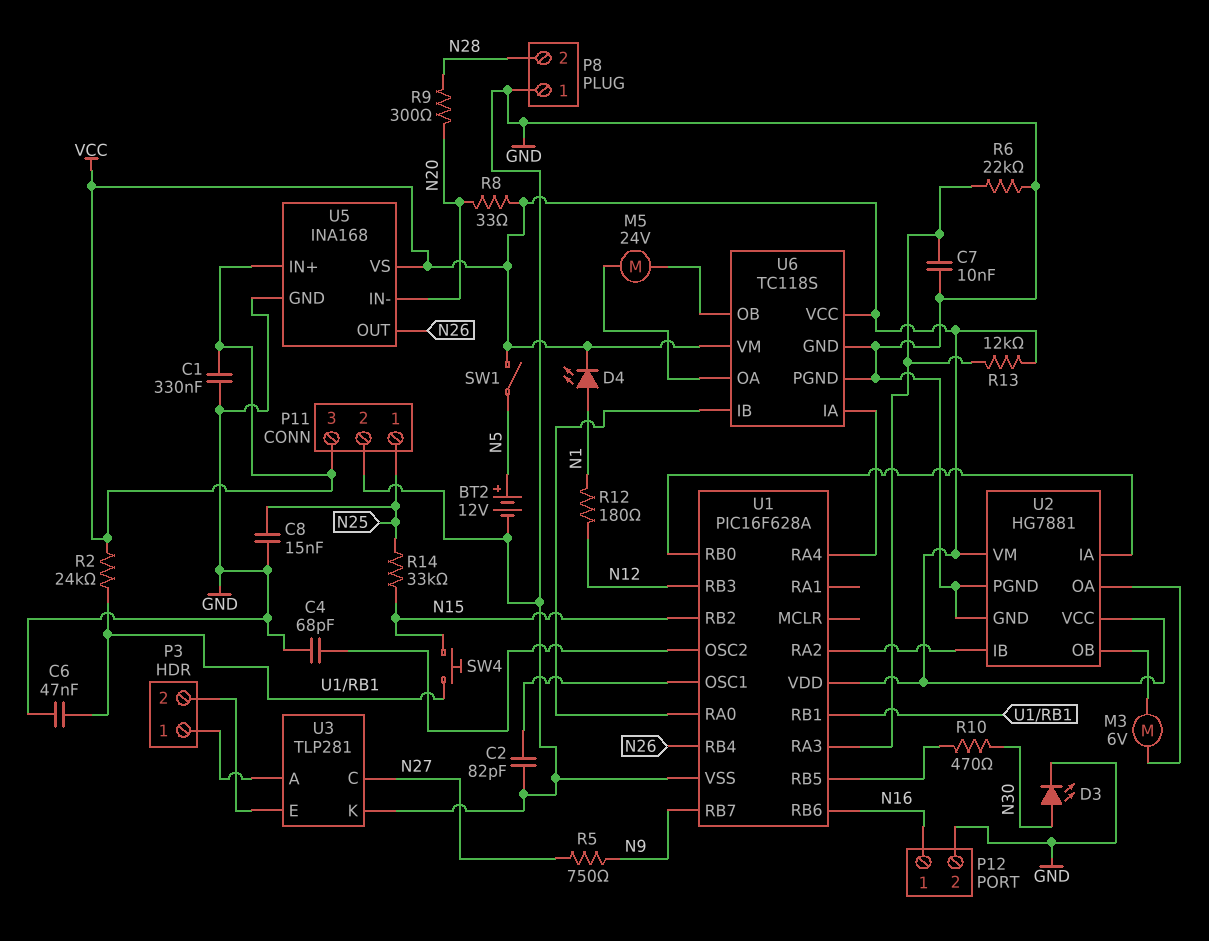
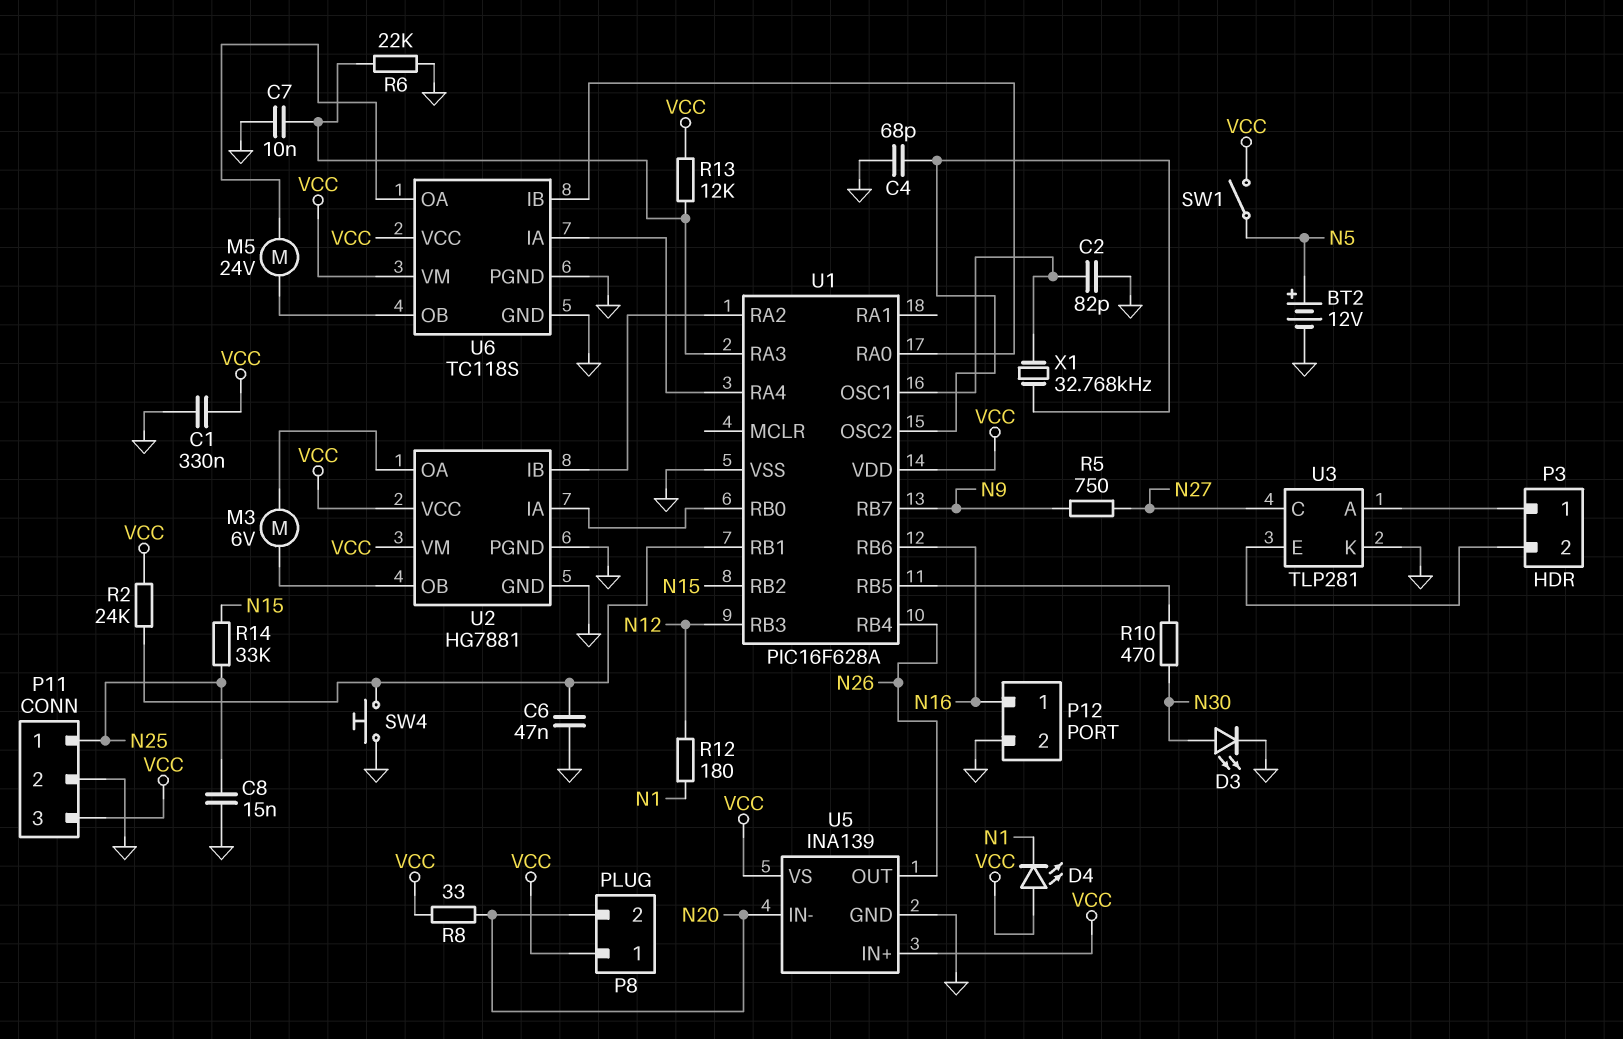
D4: LED (A N1, K VCC) -> LED (A VCC, K N1)
P8 pin 1: GND -> VCC
P8 pin 2: N28 -> N20
R9: 300 (N20, N28) -> none
SW4: button (N15, U1/RB1) -> button (GND, U1/RB1)
U5: INA168 -> INA139
X1: none -> 32.768kHz (U1/OSC1, U1/OSC2)

